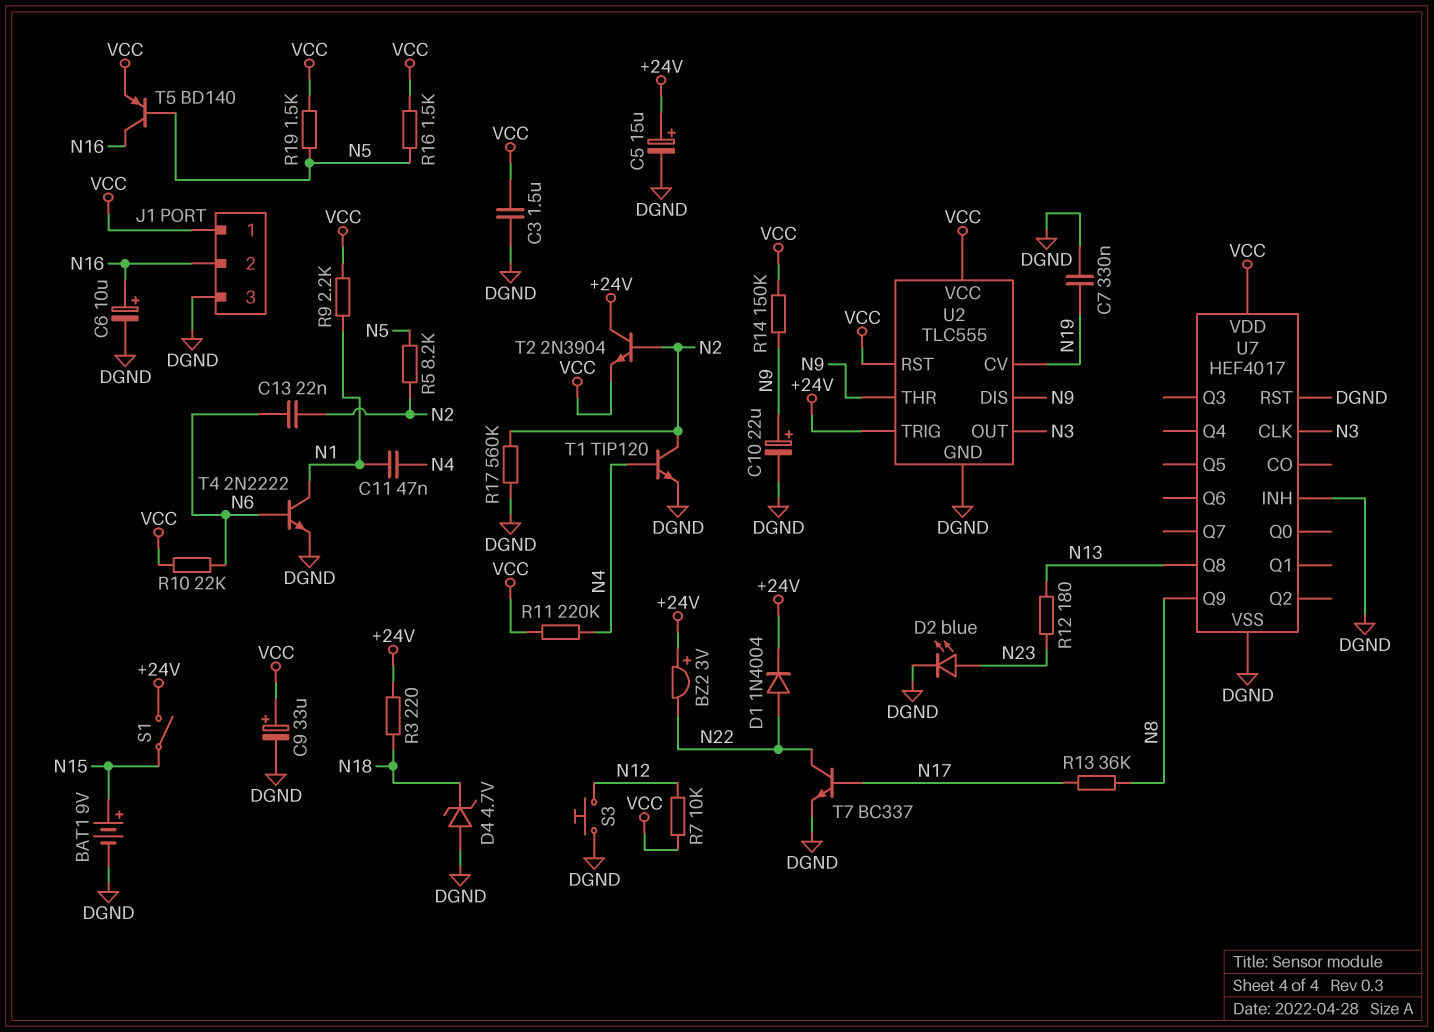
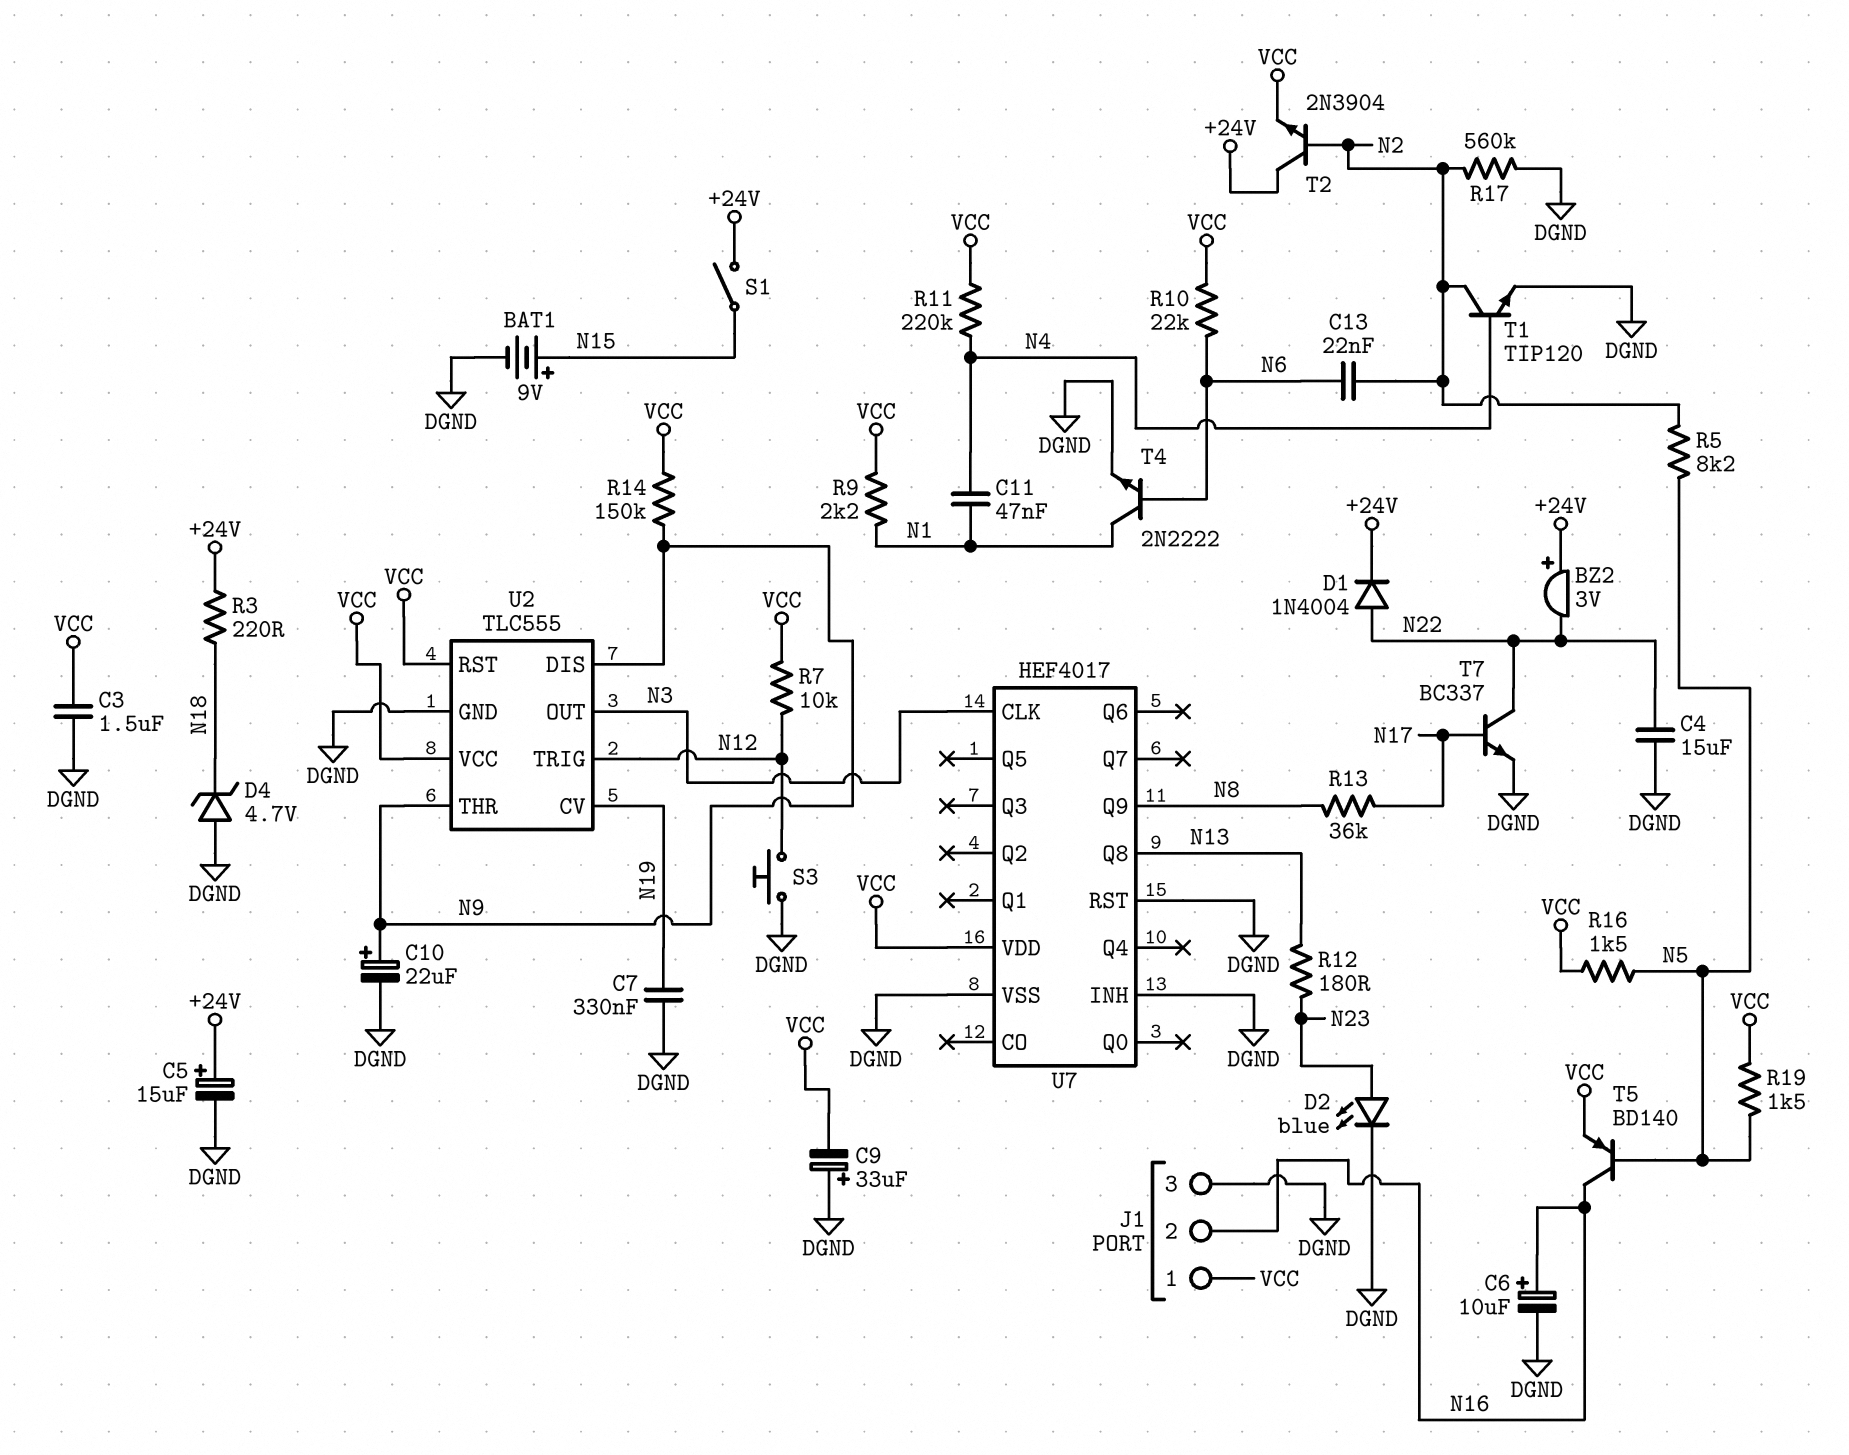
C4: none -> 15uF (DGND, N22)
C9: 33uF (plus VCC, minus DGND) -> 33uF (plus DGND, minus VCC)
U2 pin TRIG: +24V -> N12

